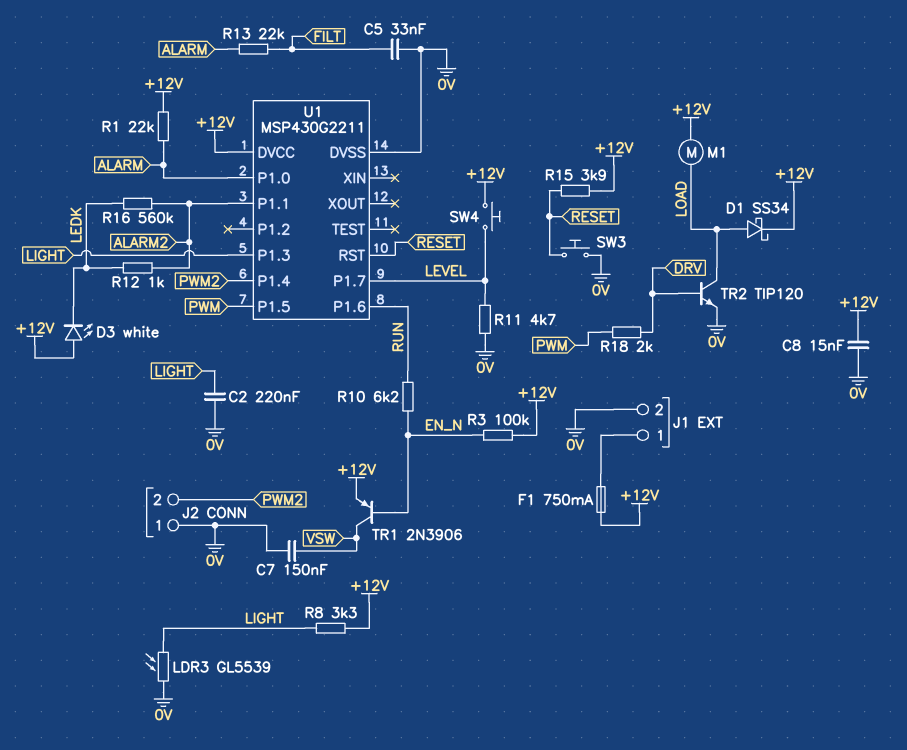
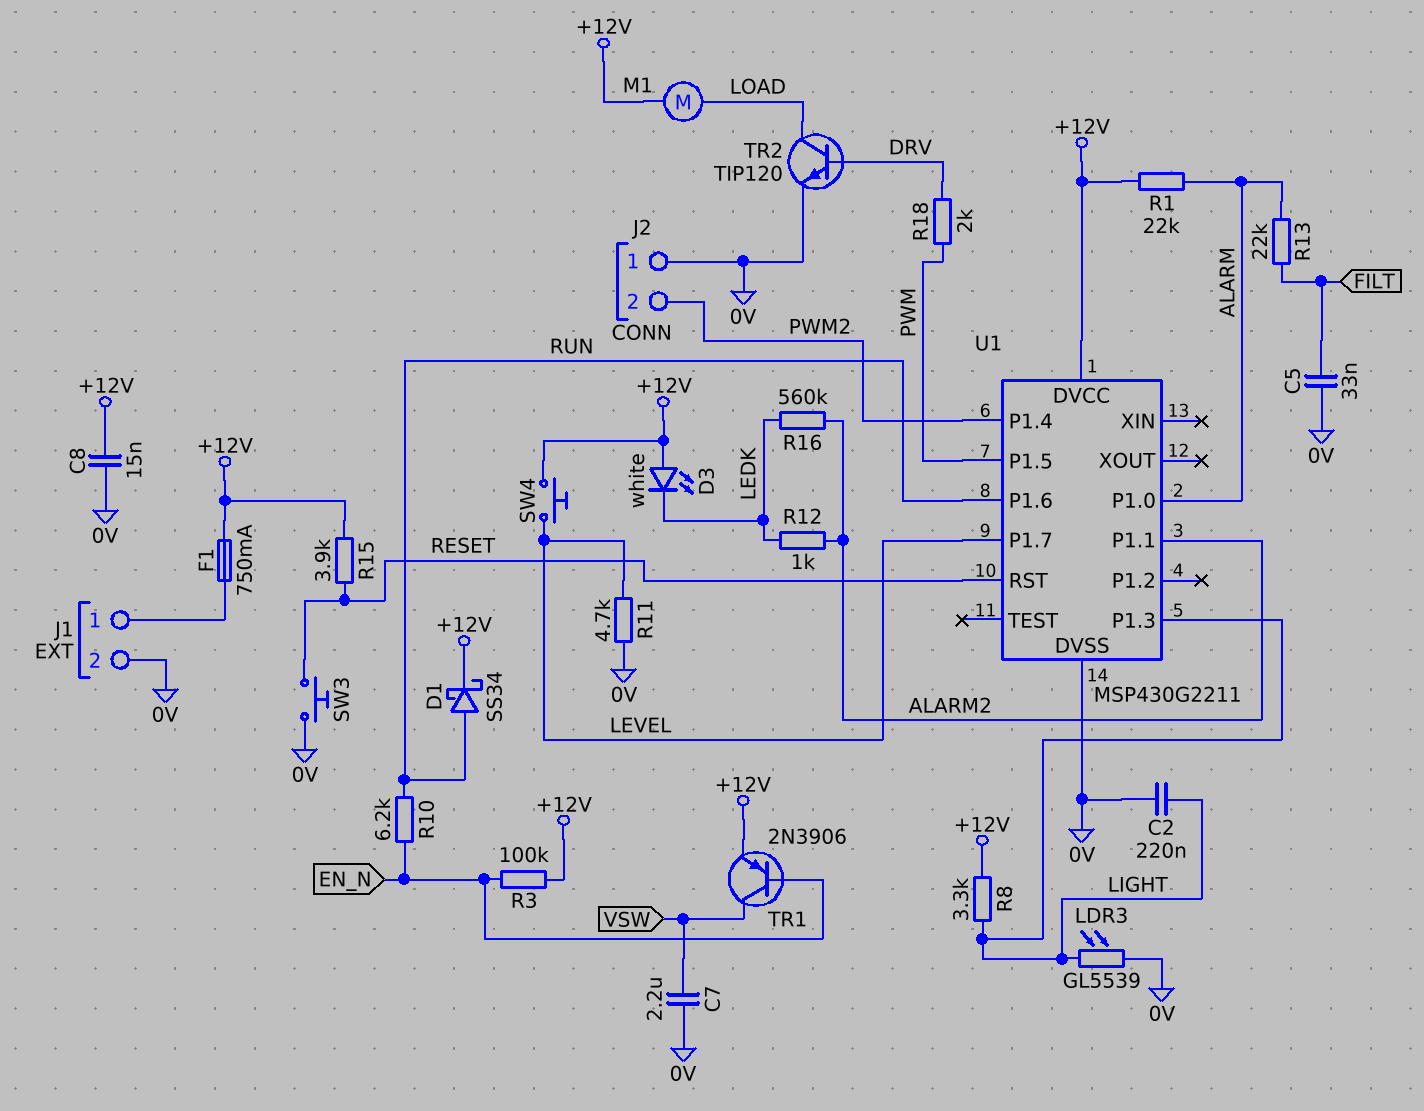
C7: 150nF (0V, VSW) -> 2.2uF (0V, VSW)
D1: schottky SS34 (A LOAD, K +12V) -> schottky SS34 (A RUN, K +12V)

